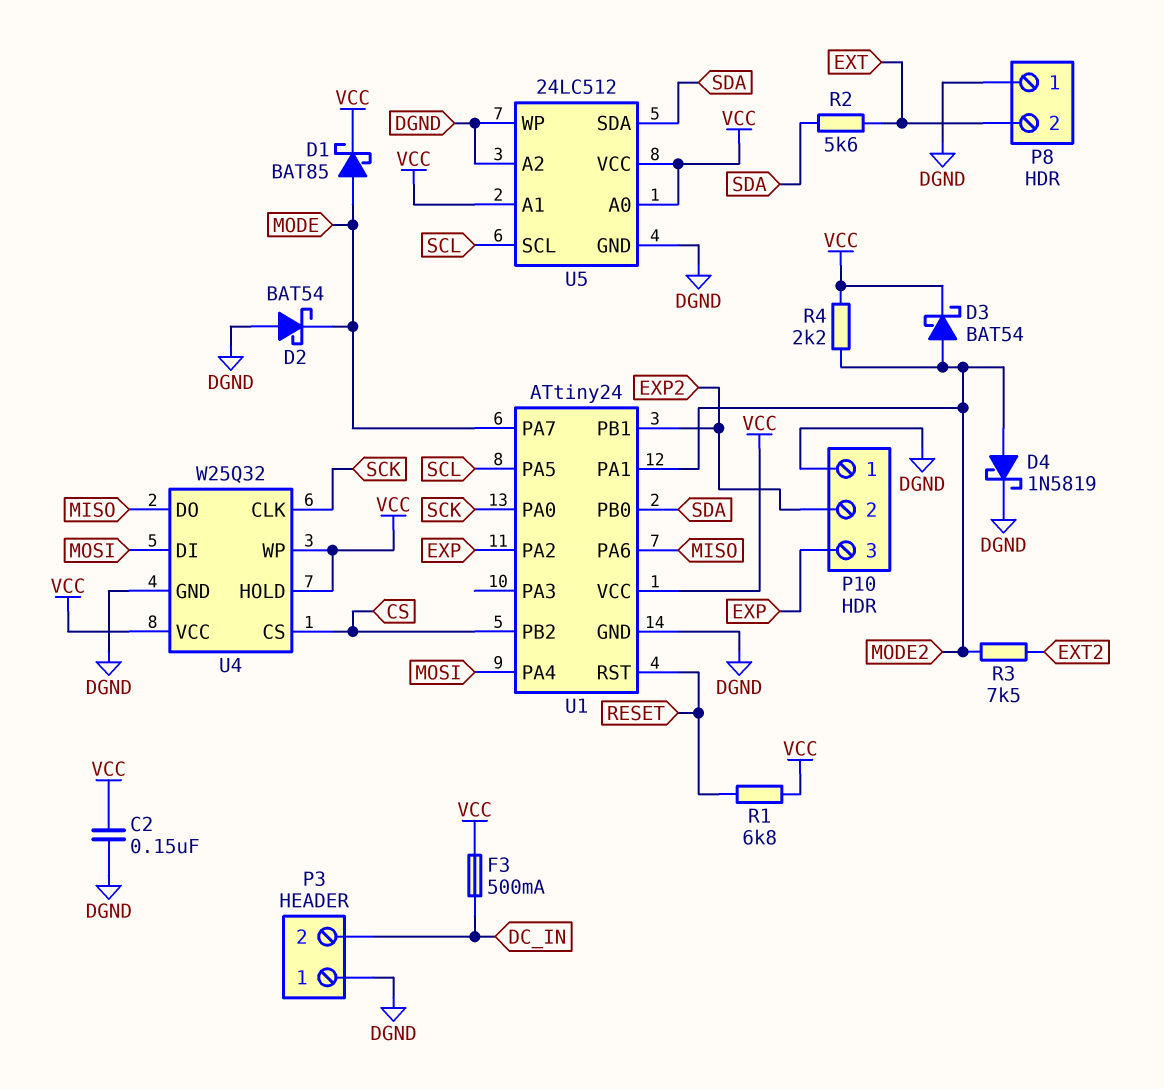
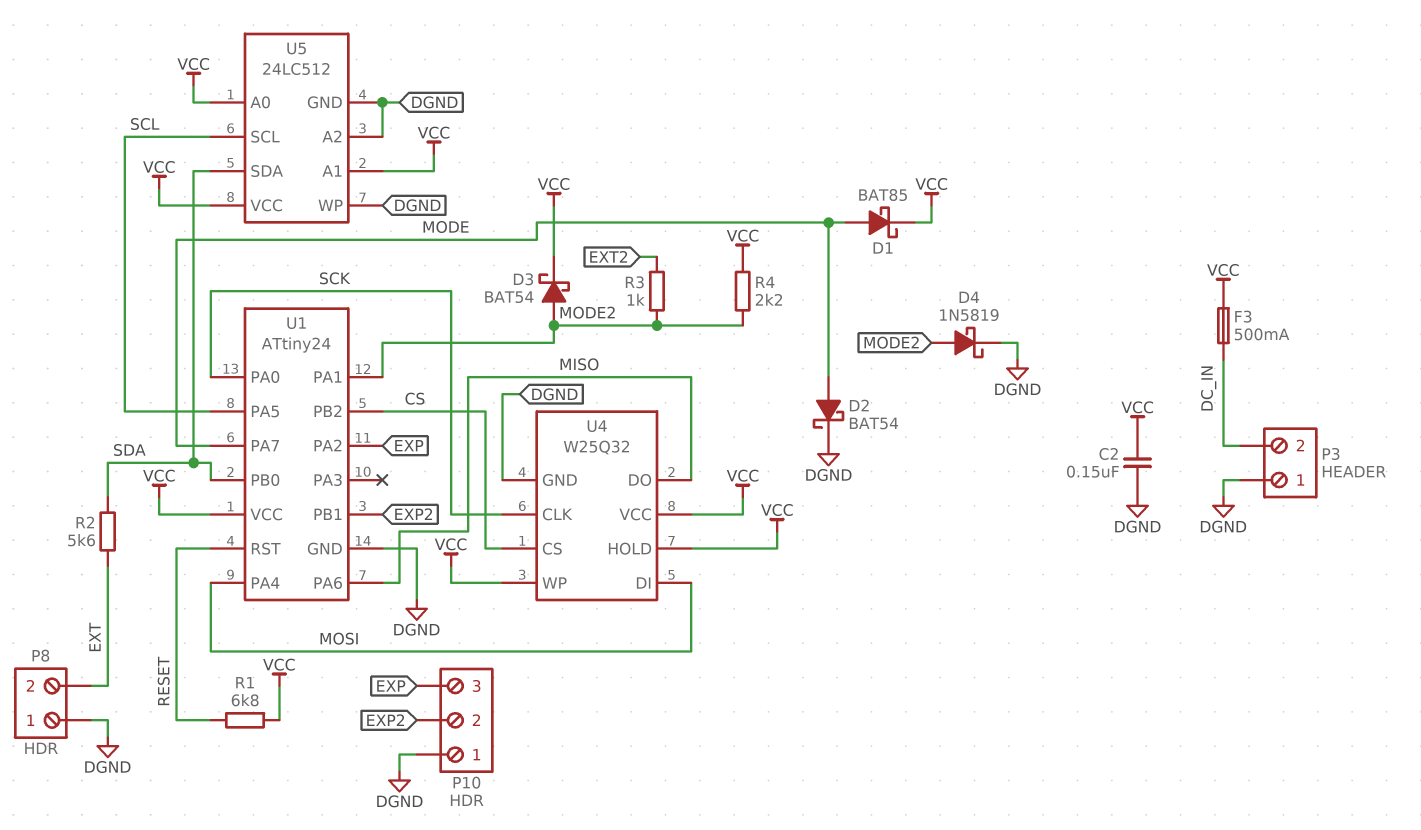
D2: schottky BAT54 (A DGND, K MODE) -> schottky BAT54 (A MODE, K DGND)
R3: 7.5k (EXT2, MODE2) -> 1k (EXT2, MODE2)

